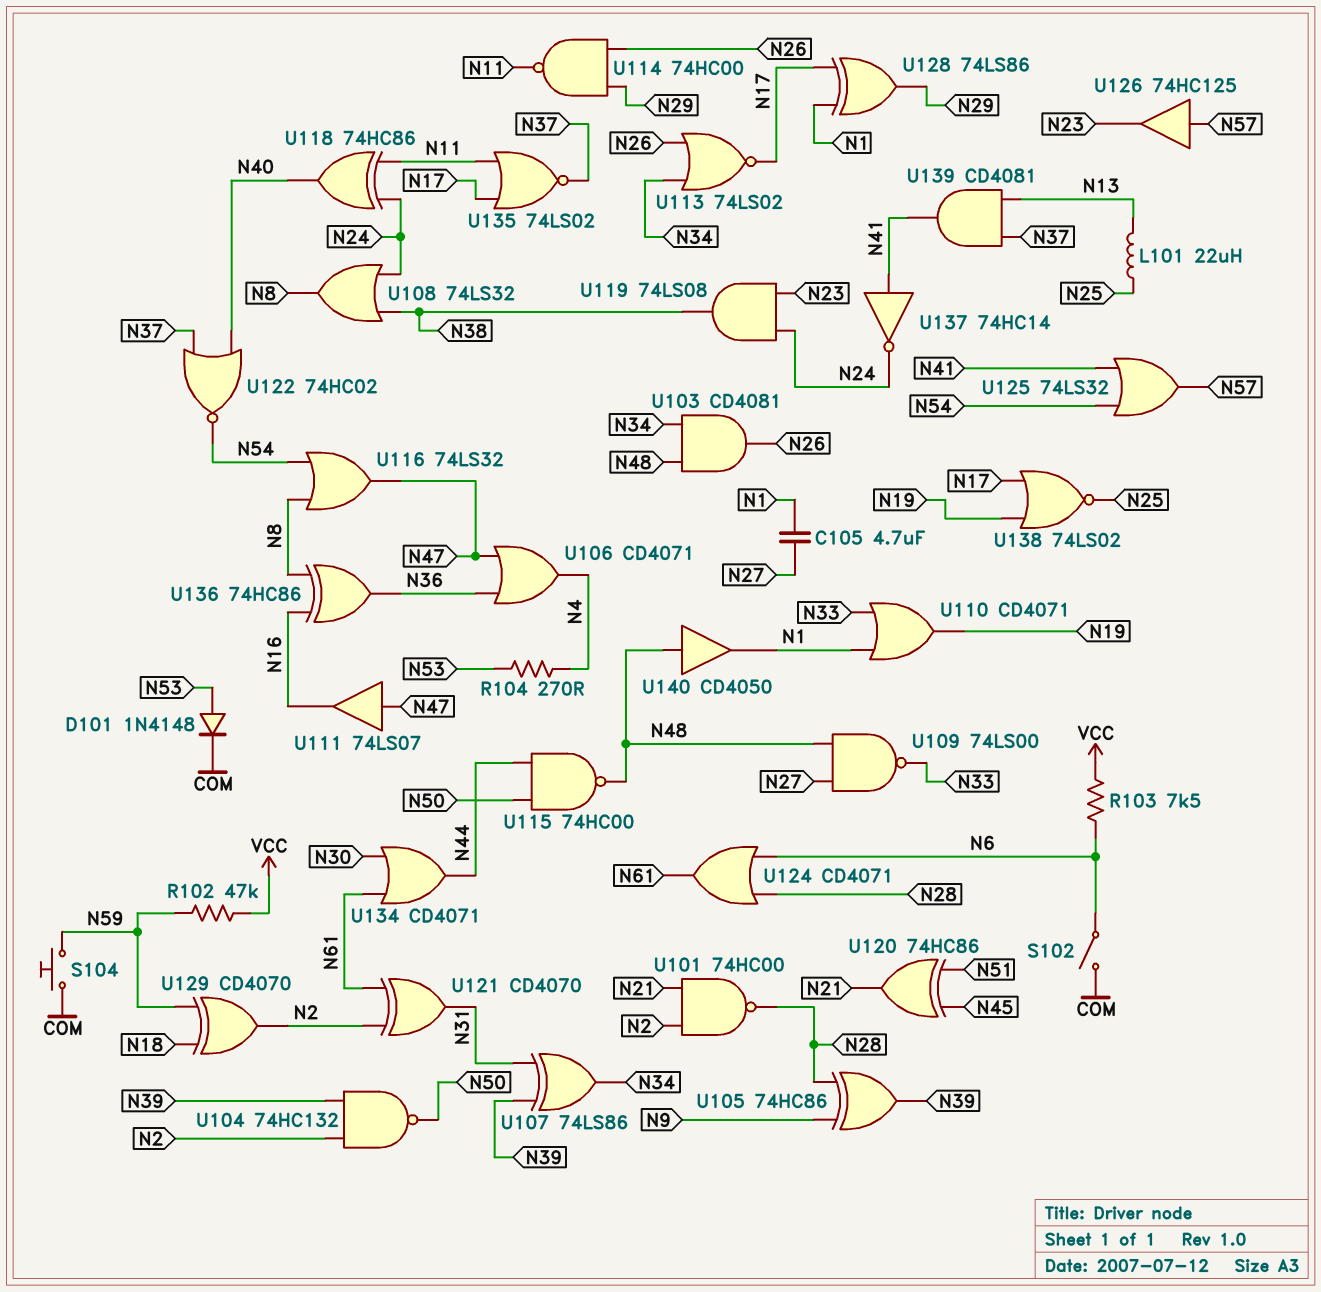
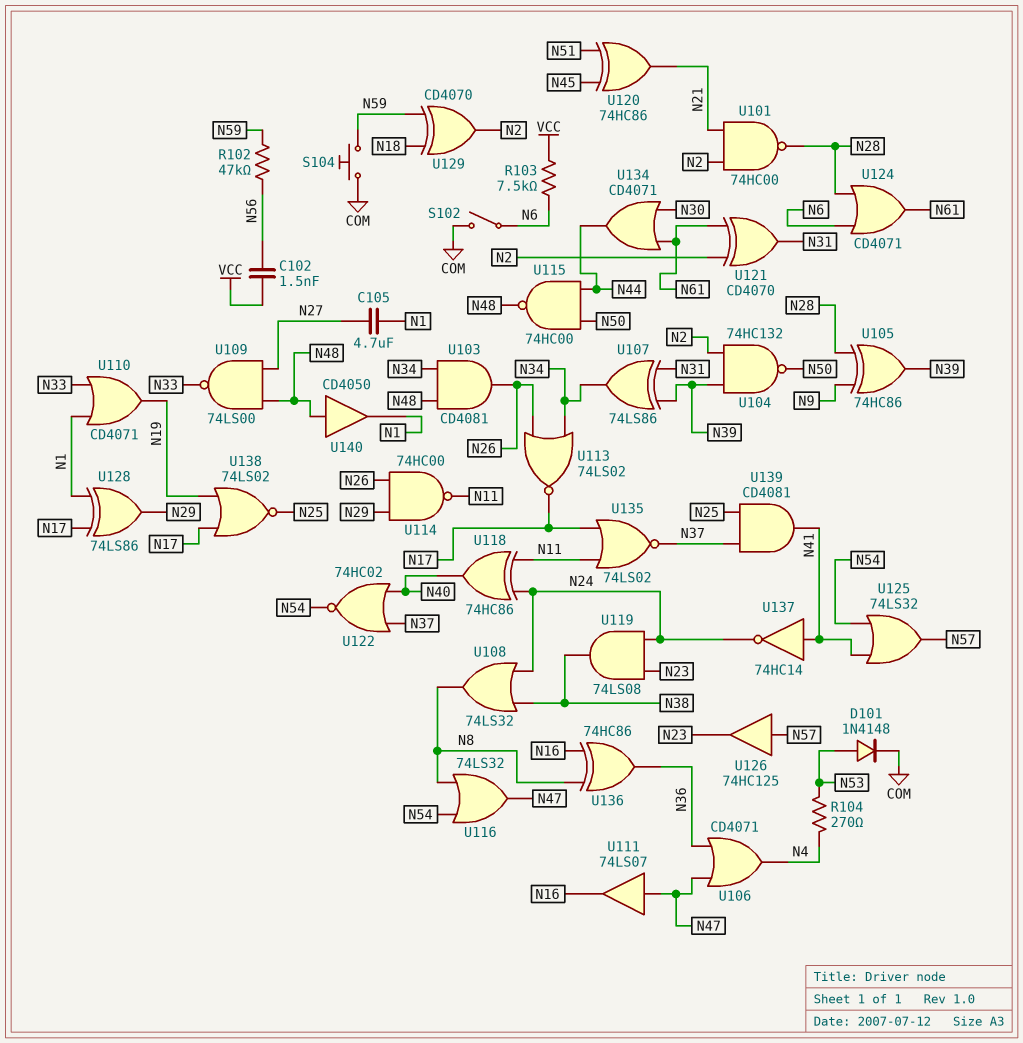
C102: none -> 1.5nF (N56, VCC)
L101: 22uH (N13, N25) -> none
R102: 47k (N59, VCC) -> 47k (N56, N59)
U139: AND CD4081 (in N13, in N37, out N41) -> AND CD4081 (in N25, in N37, out N41)

